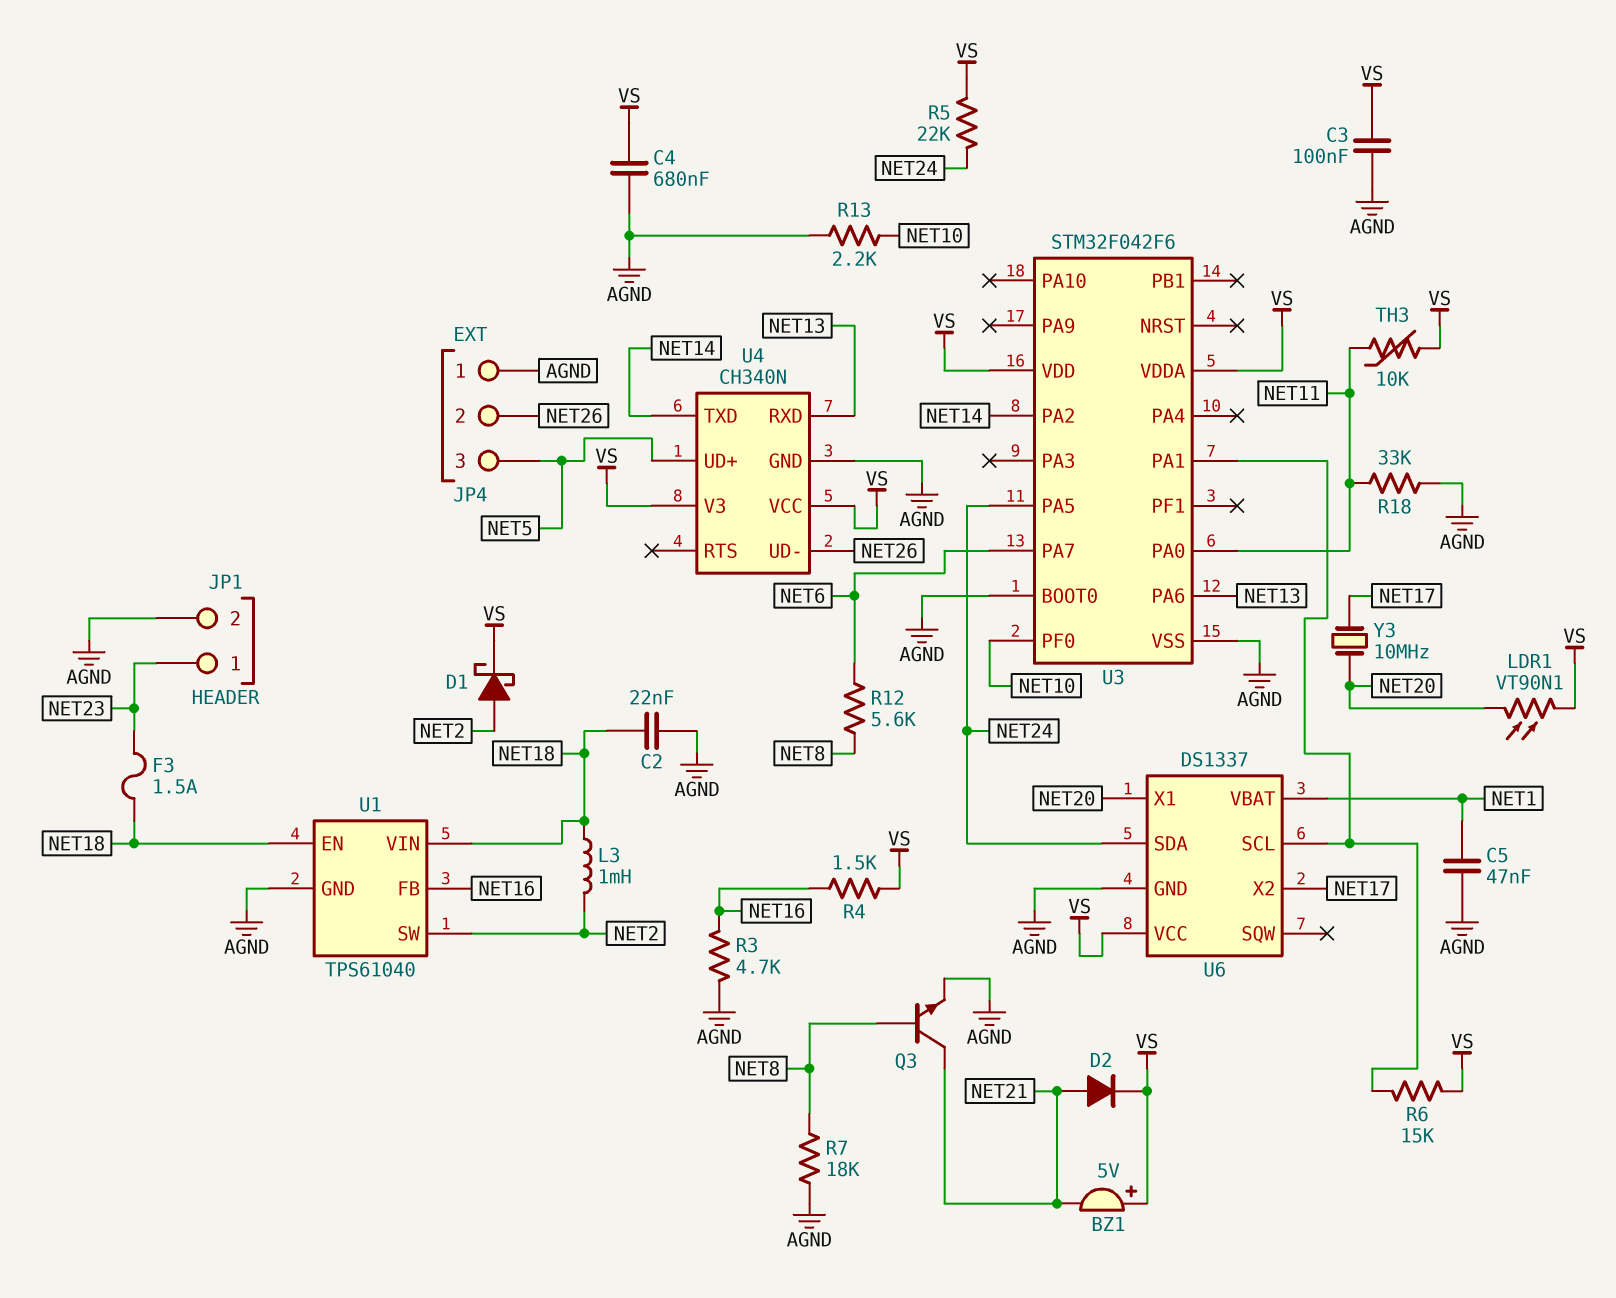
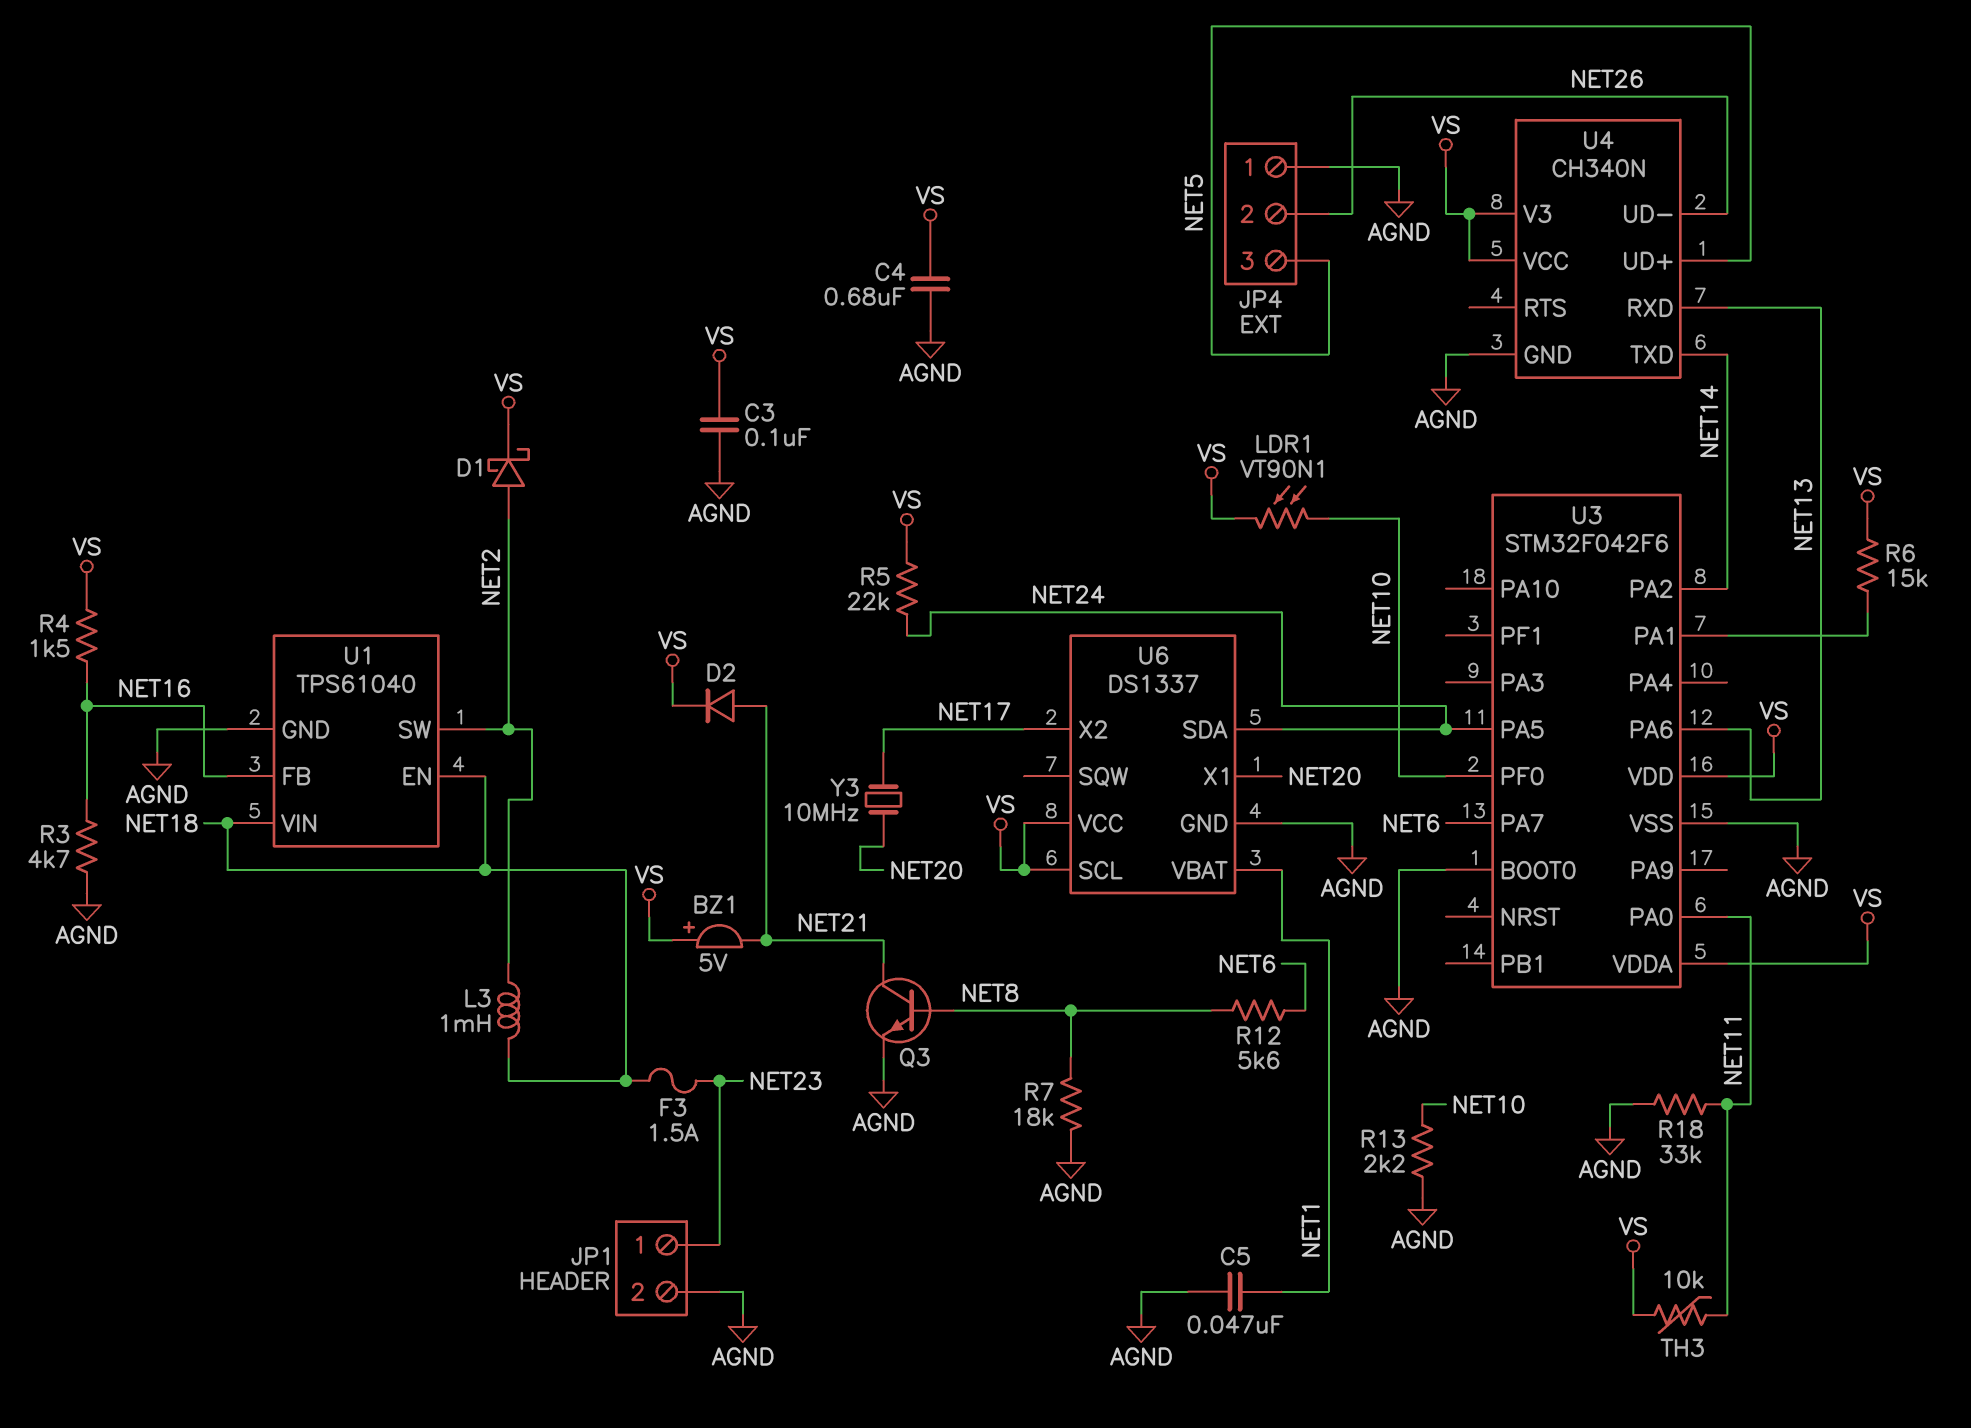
C2: 22nF (AGND, NET18) -> none
LDR1: VT90N1 (NET20, VS) -> VT90N1 (NET10, VS)
U6 pin SCL: U3/PA1 -> VS

